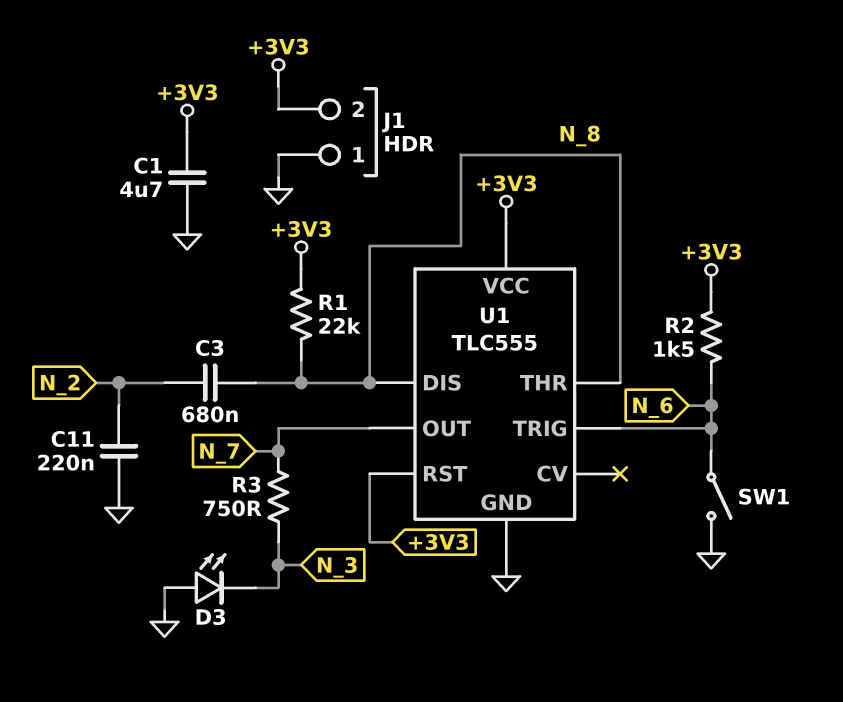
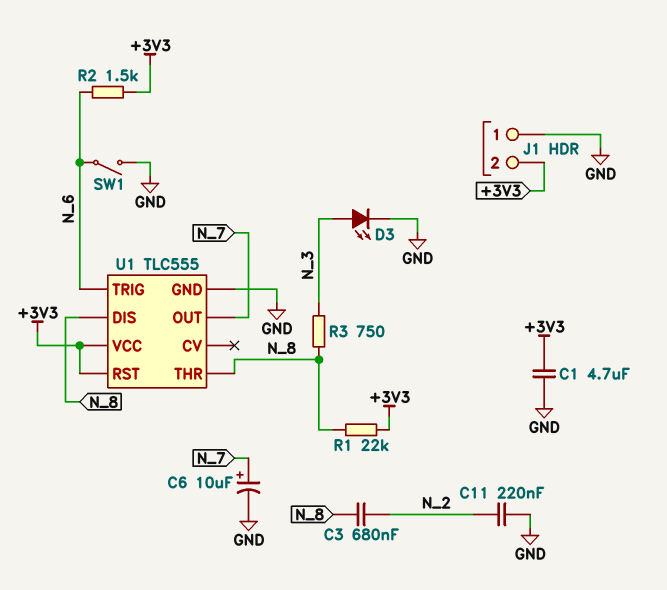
C6: none -> 10uF (plus N_7, minus GND)
D3: LED (A GND, K N_3) -> LED (A N_3, K GND)
R3: 750 (N_3, N_7) -> 750 (N_3, N_8)

